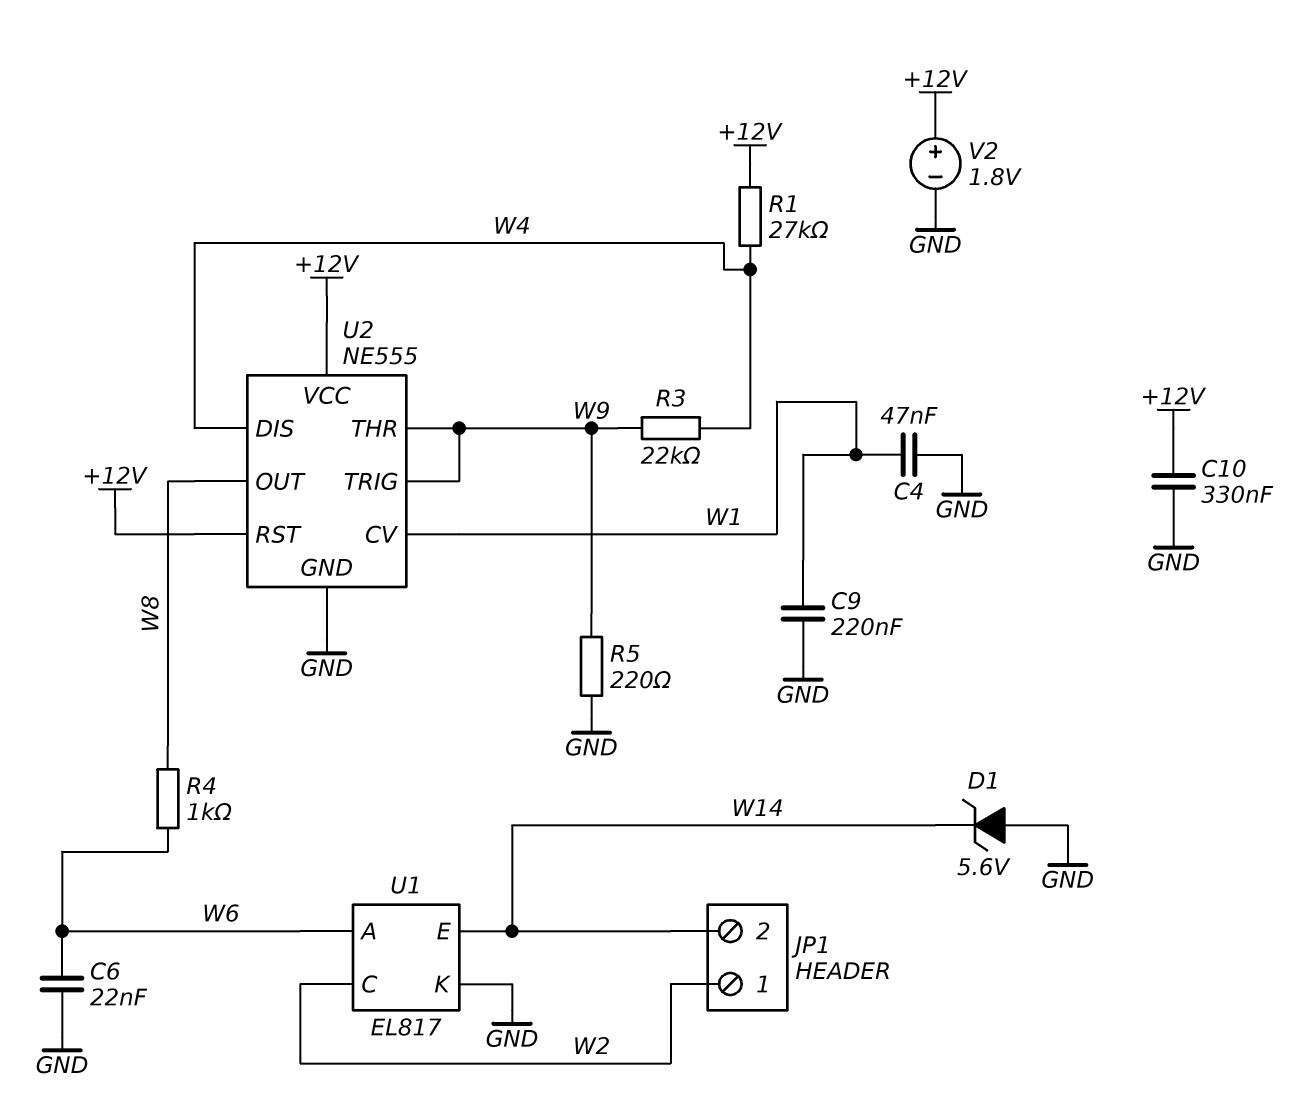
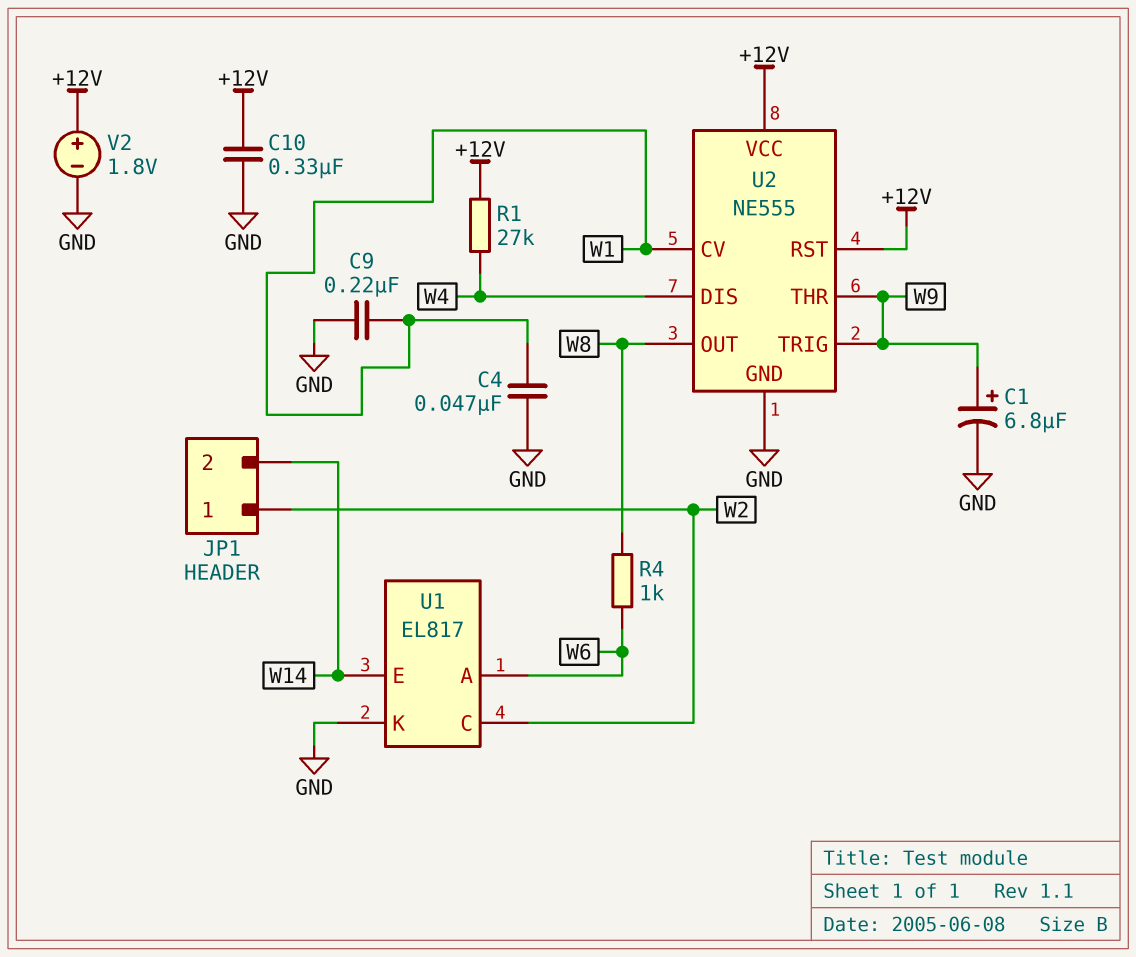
C1: none -> 6.8uF (plus W9, minus GND)
C6: 22nF (GND, W6) -> none
D1: zener 5.6V (A GND, K W14) -> none
R3: 22k (W4, W9) -> none
R5: 220 (GND, W9) -> none

